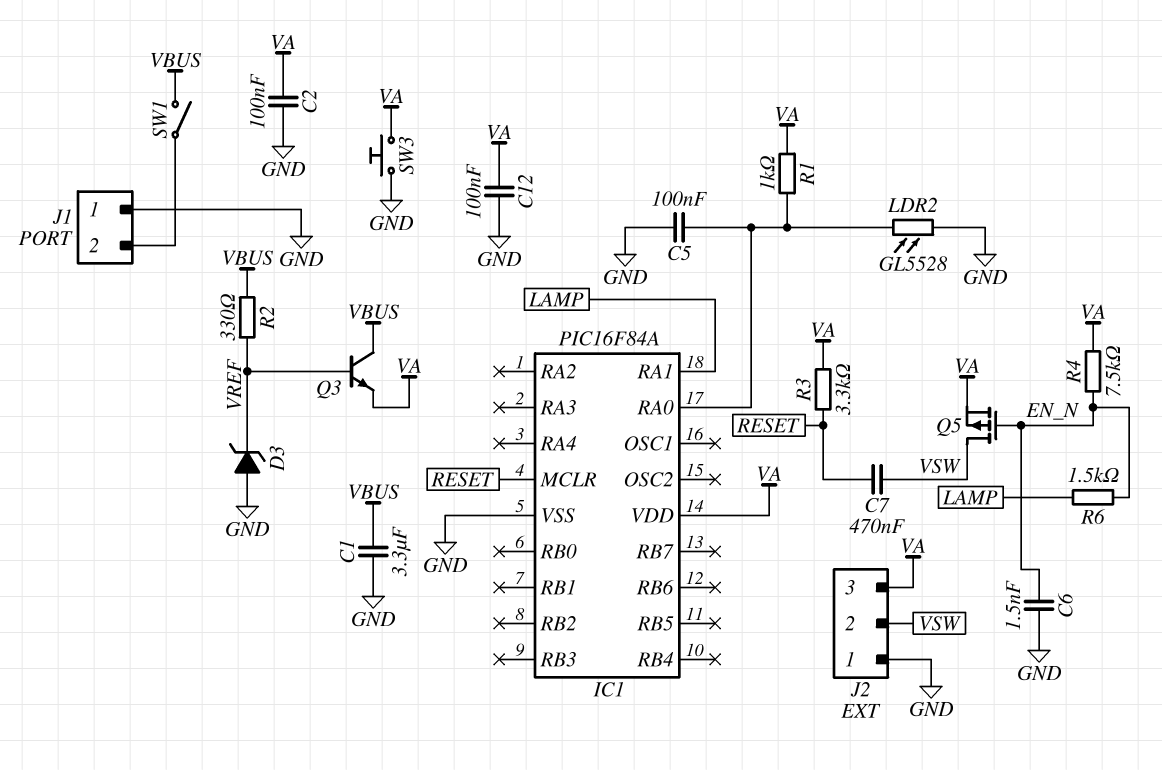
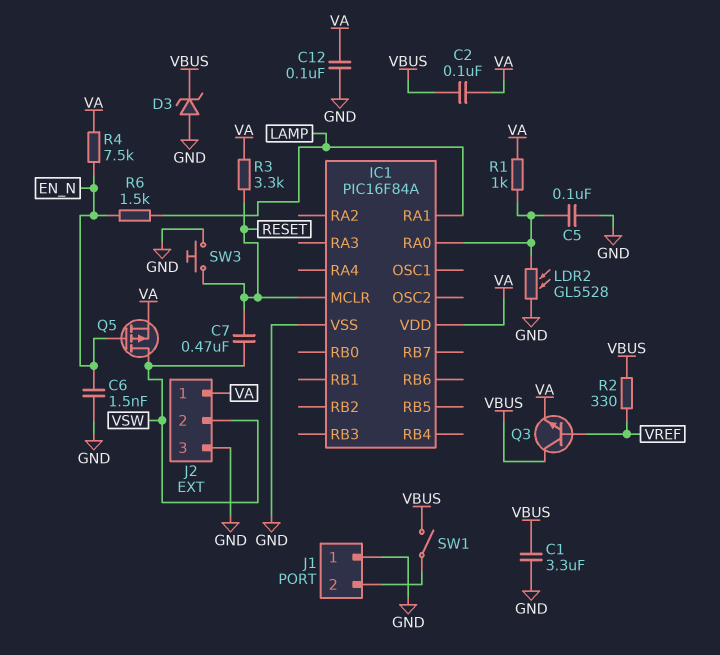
C2: 100nF (GND, VA) -> 100nF (VA, VBUS)
D3: zener (A GND, K VREF) -> zener (A GND, K VBUS)
J2 pin 1: GND -> VA
J2 pin 3: VA -> GND
SW3: button (GND, VA) -> button (GND, RESET)

